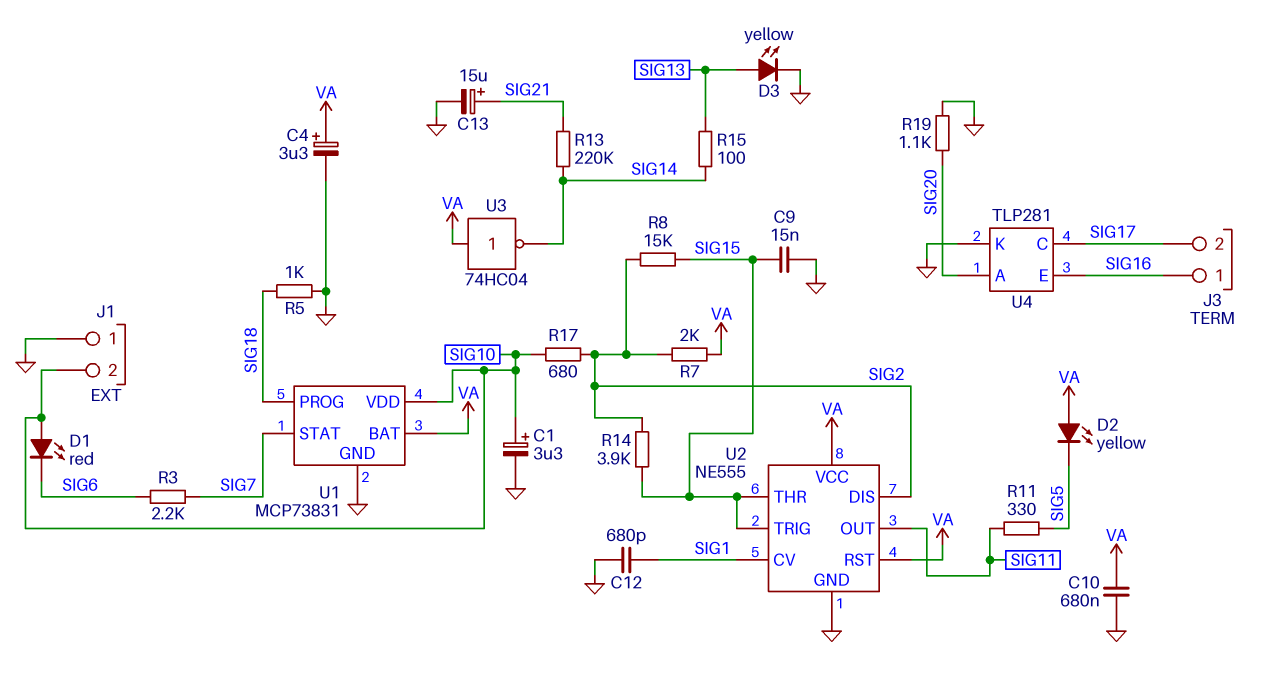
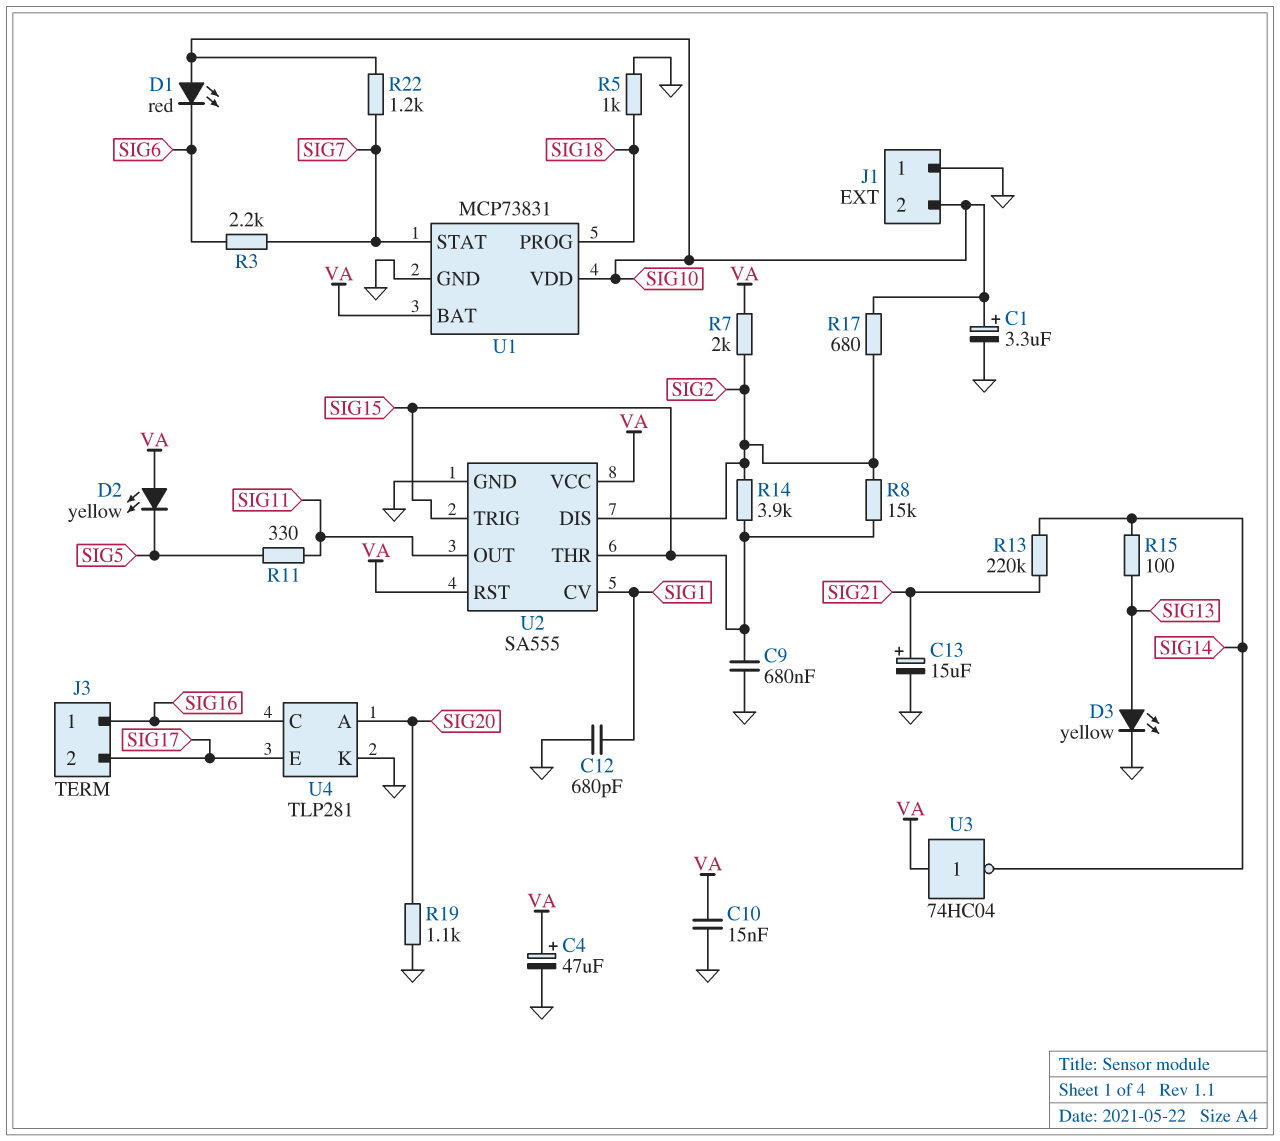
C4: 3.3uF (plus VA, minus GND) -> 47uF (plus VA, minus GND)
C9: 15nF (GND, SIG15) -> 680nF (GND, SIG15)
C10: 680nF (GND, VA) -> 15nF (GND, VA)
R22: none -> 1.2k (SIG7, SIG10)
U2: NE555 -> SA555
U4 pin C: SIG17 -> SIG16
U4 pin E: SIG16 -> SIG17

